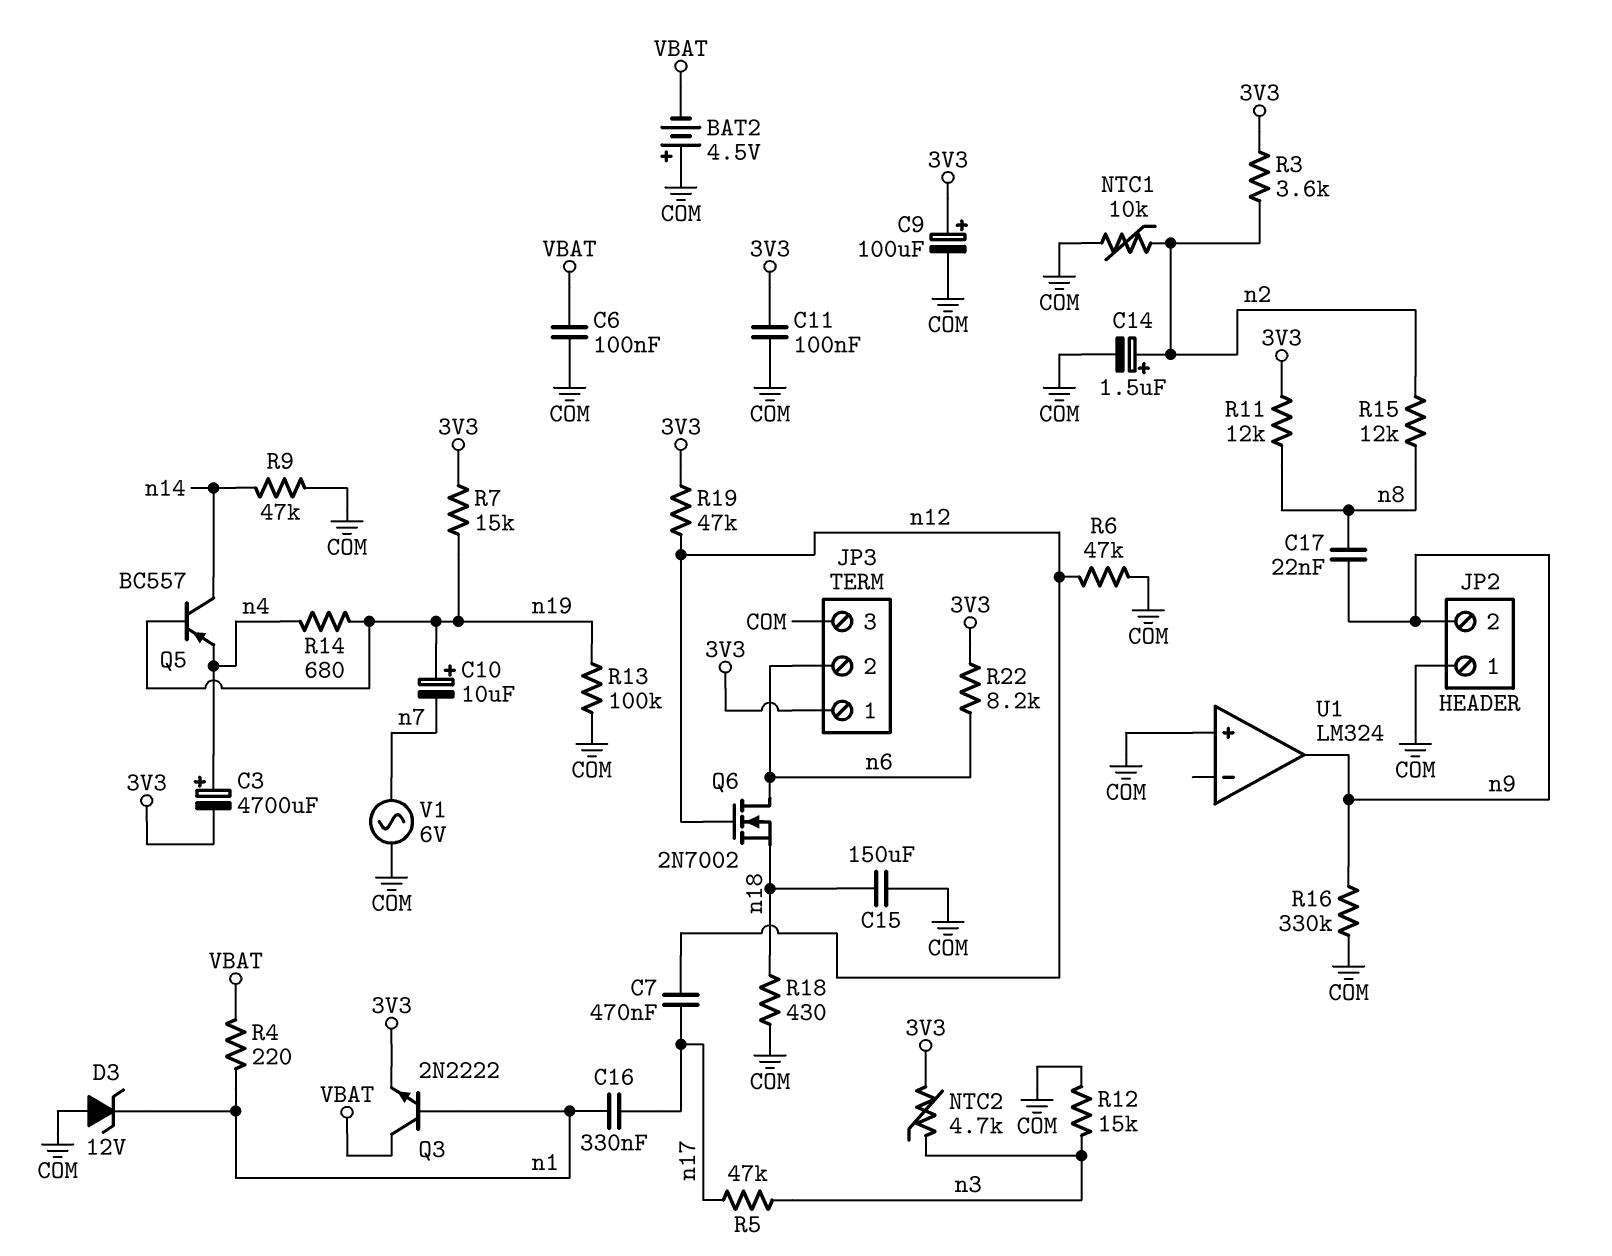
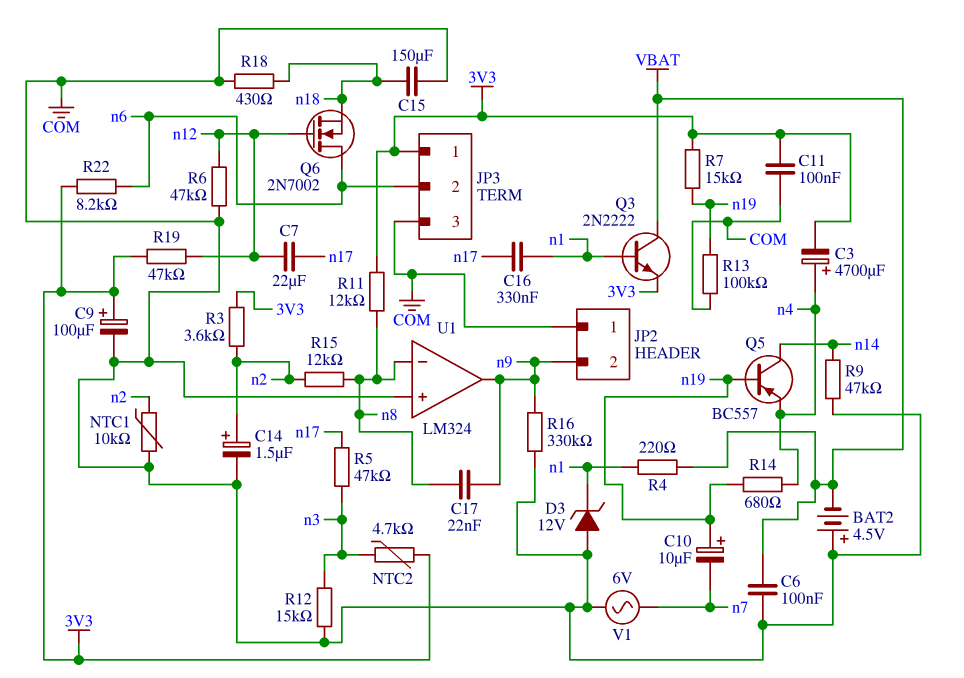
C7: 470nF (n12, n17) -> 22uF (n12, n17)
U1 pin in-: none -> n8

